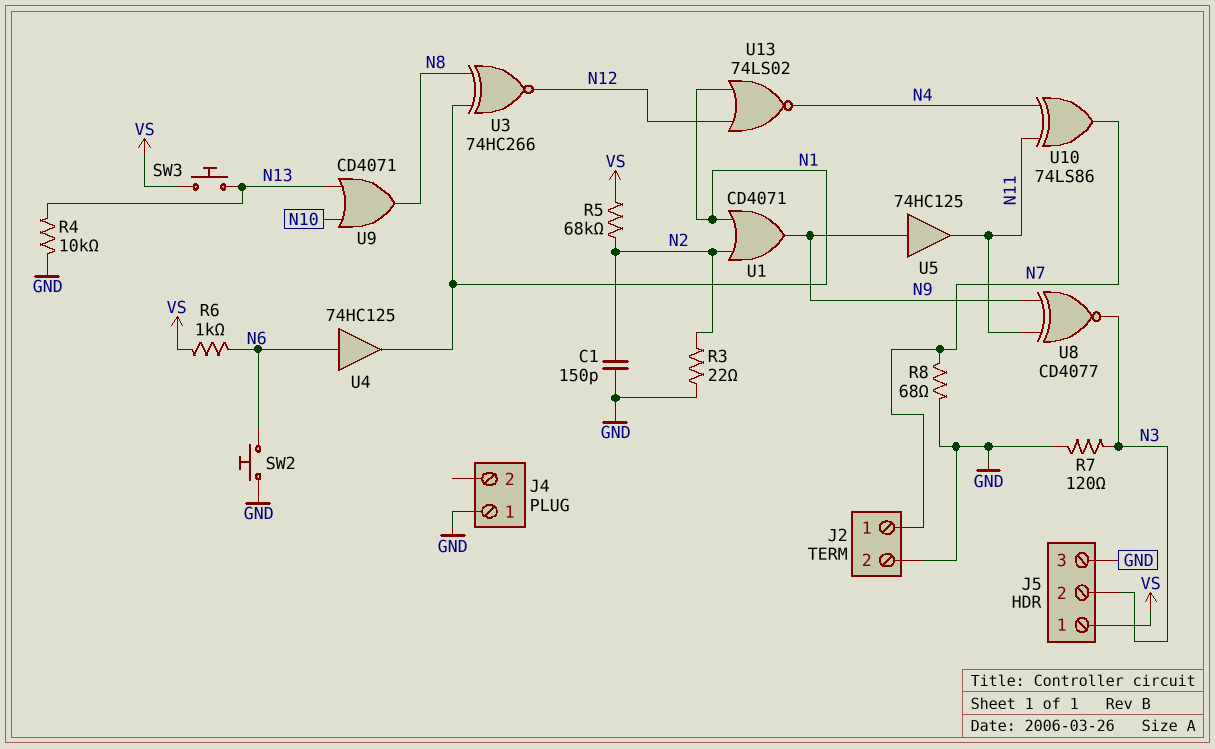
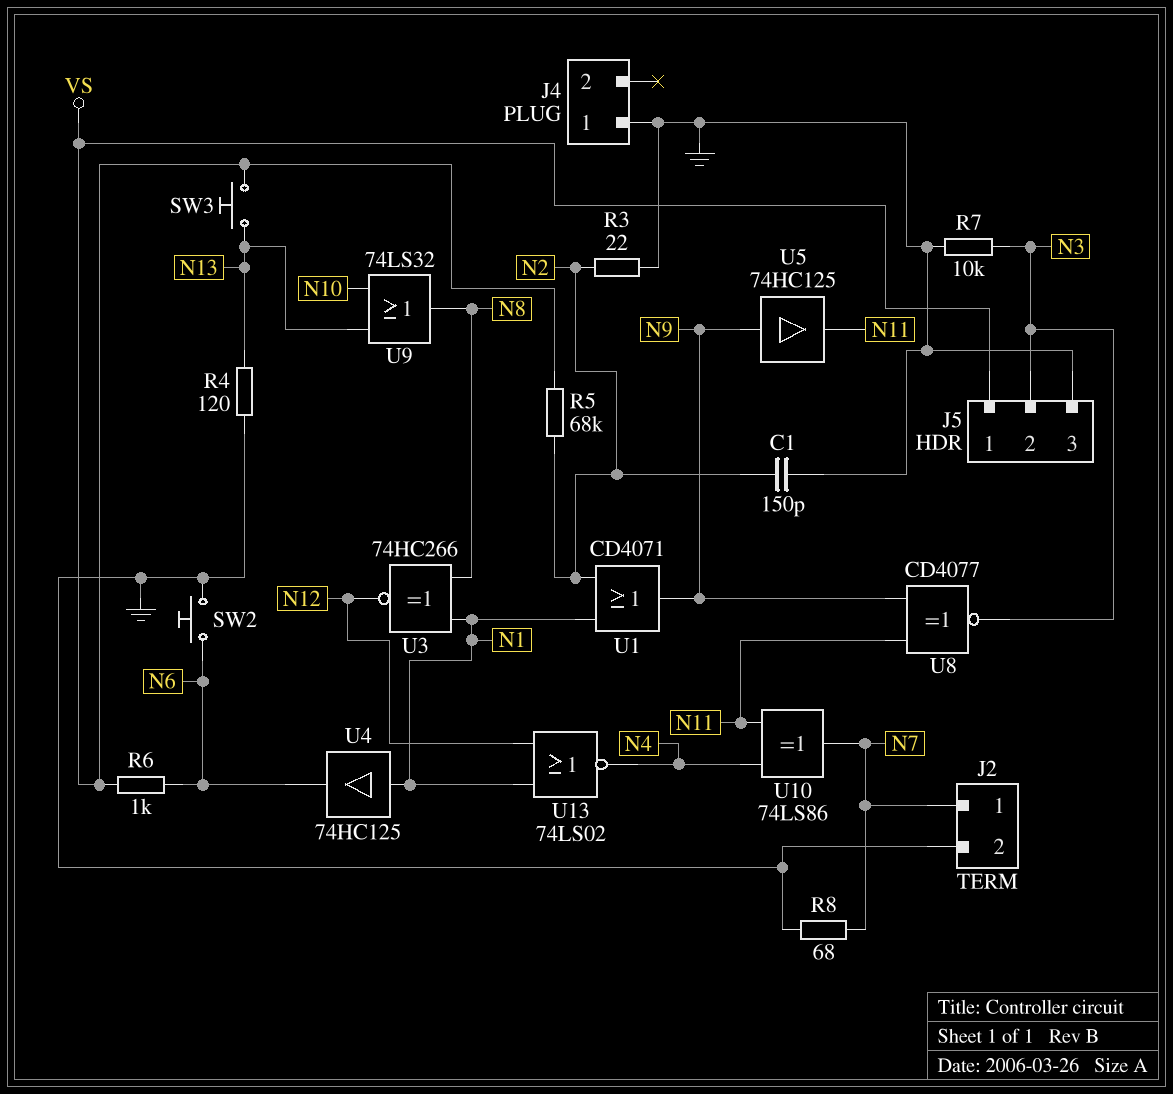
R4: 10k (GND, N13) -> 120 (GND, N13)
R7: 120 (GND, N3) -> 10k (GND, N3)
U4: buffer 74HC125 (in N6, out N1) -> buffer 74HC125 (in N1, out N6)
U9: OR CD4071 (in N10, in N13, out N8) -> OR 74LS32 (in N10, in N13, out N8)

